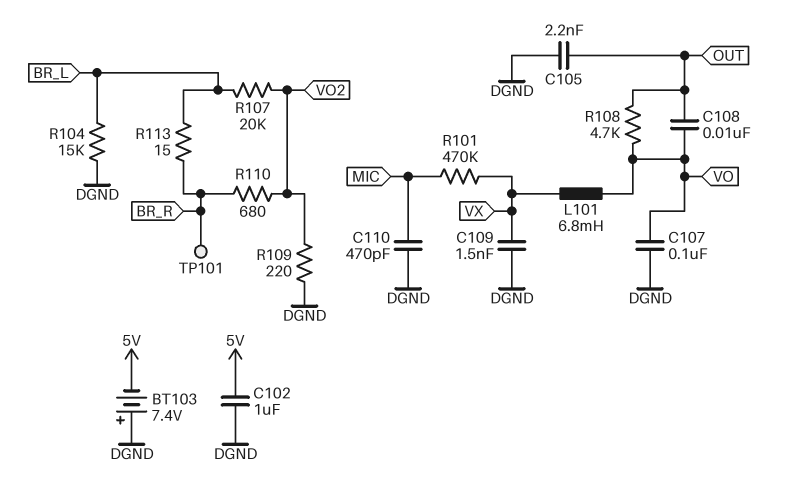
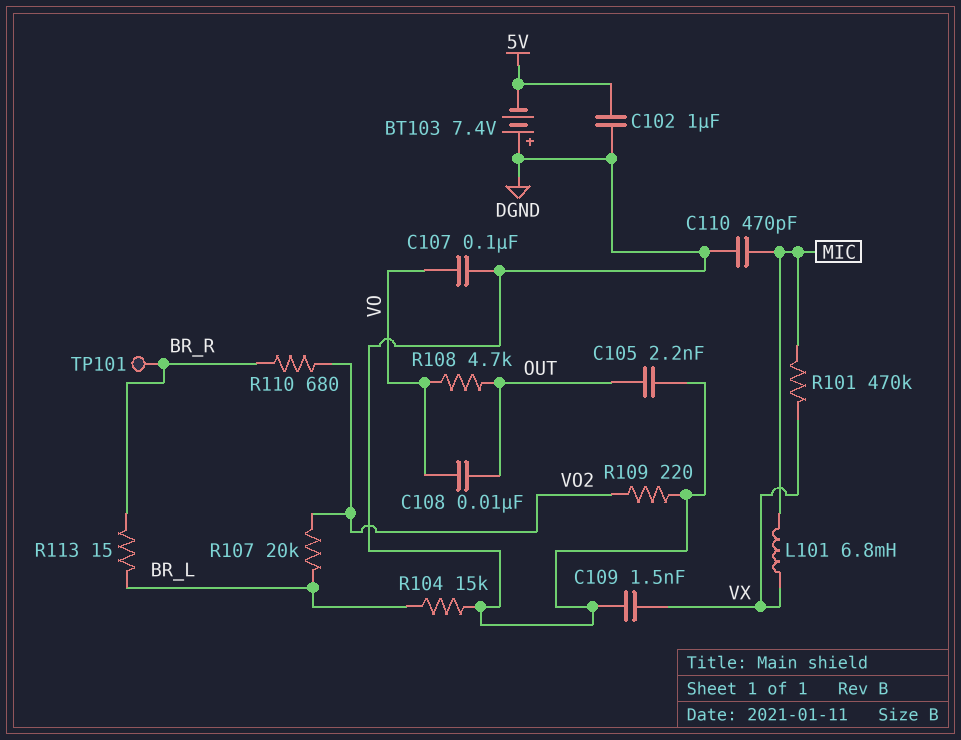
L101: 6.8mH (VO, VX) -> 6.8mH (MIC, VX)

